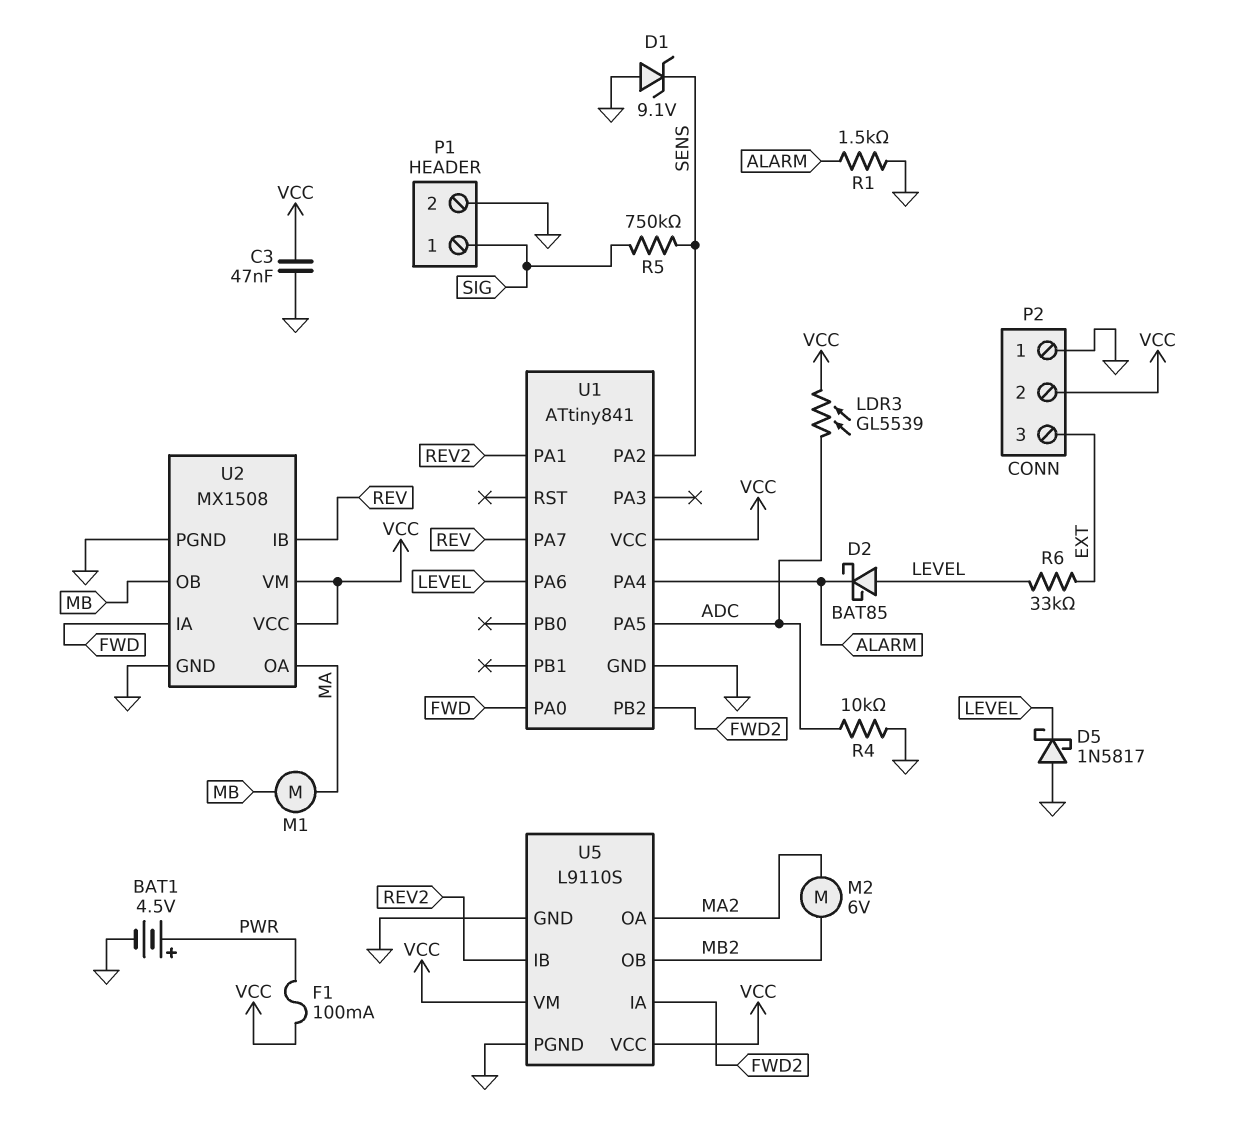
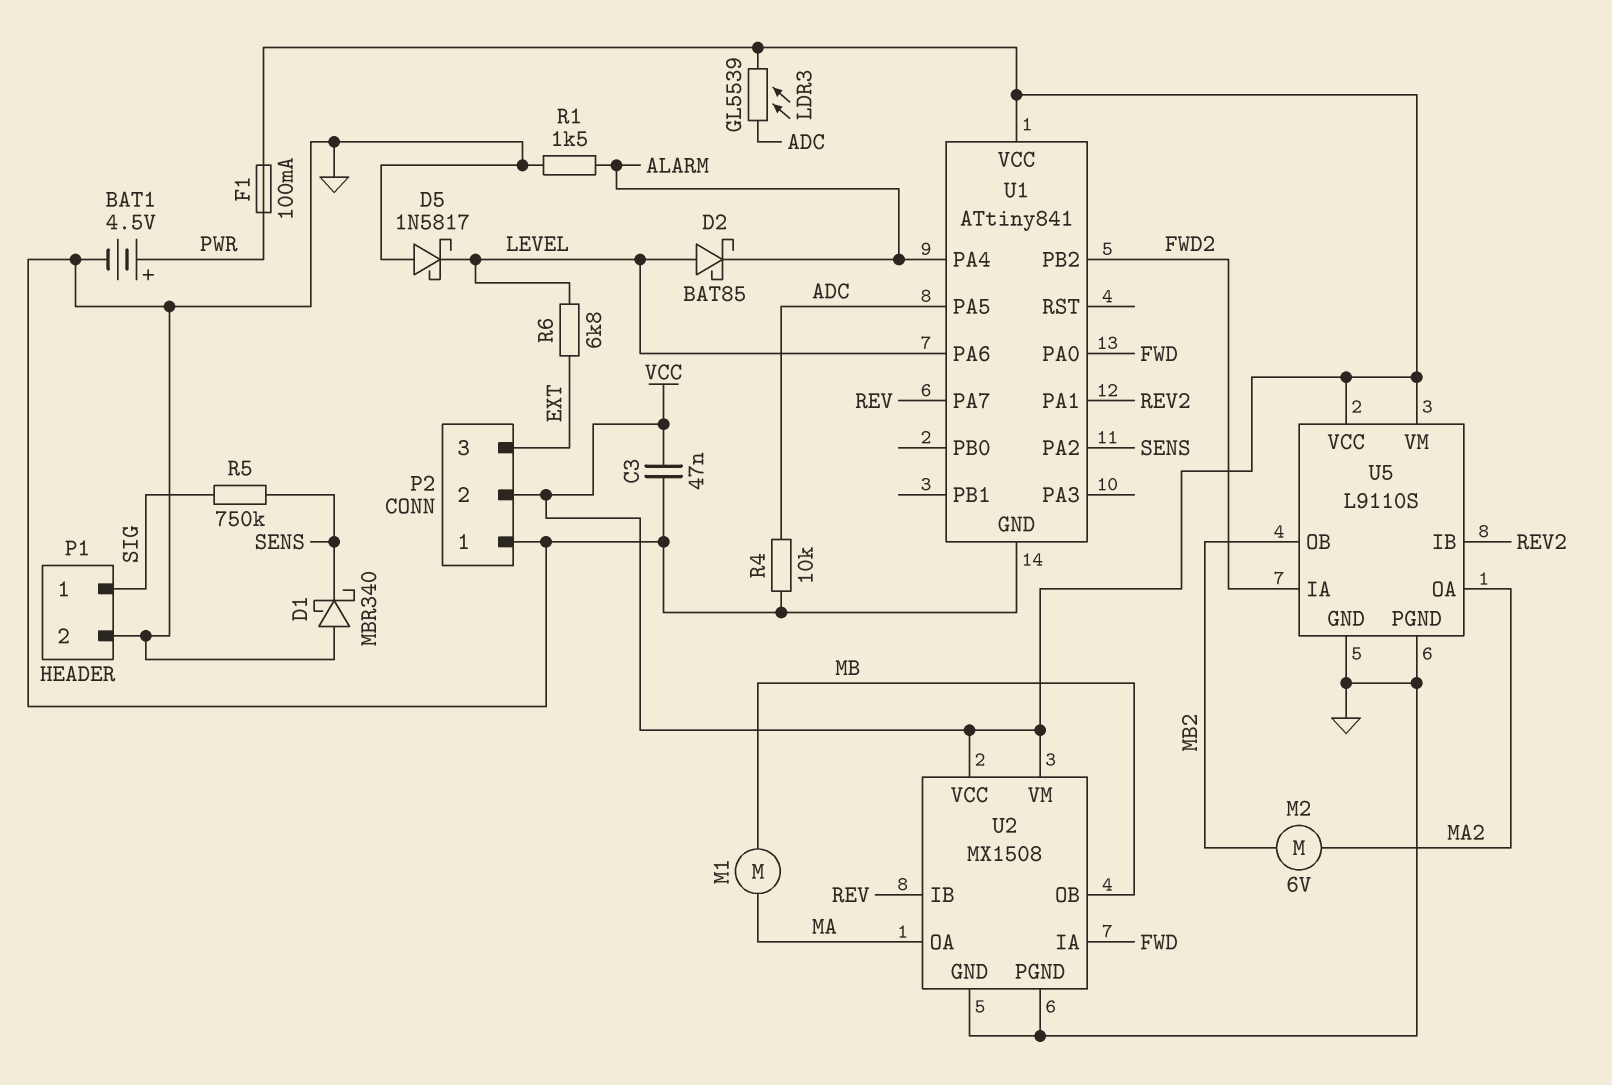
D1: zener 9.1V (A GND, K SENS) -> schottky MBR340 (A GND, K SENS)
R6: 33k (EXT, LEVEL) -> 6.8k (EXT, LEVEL)

